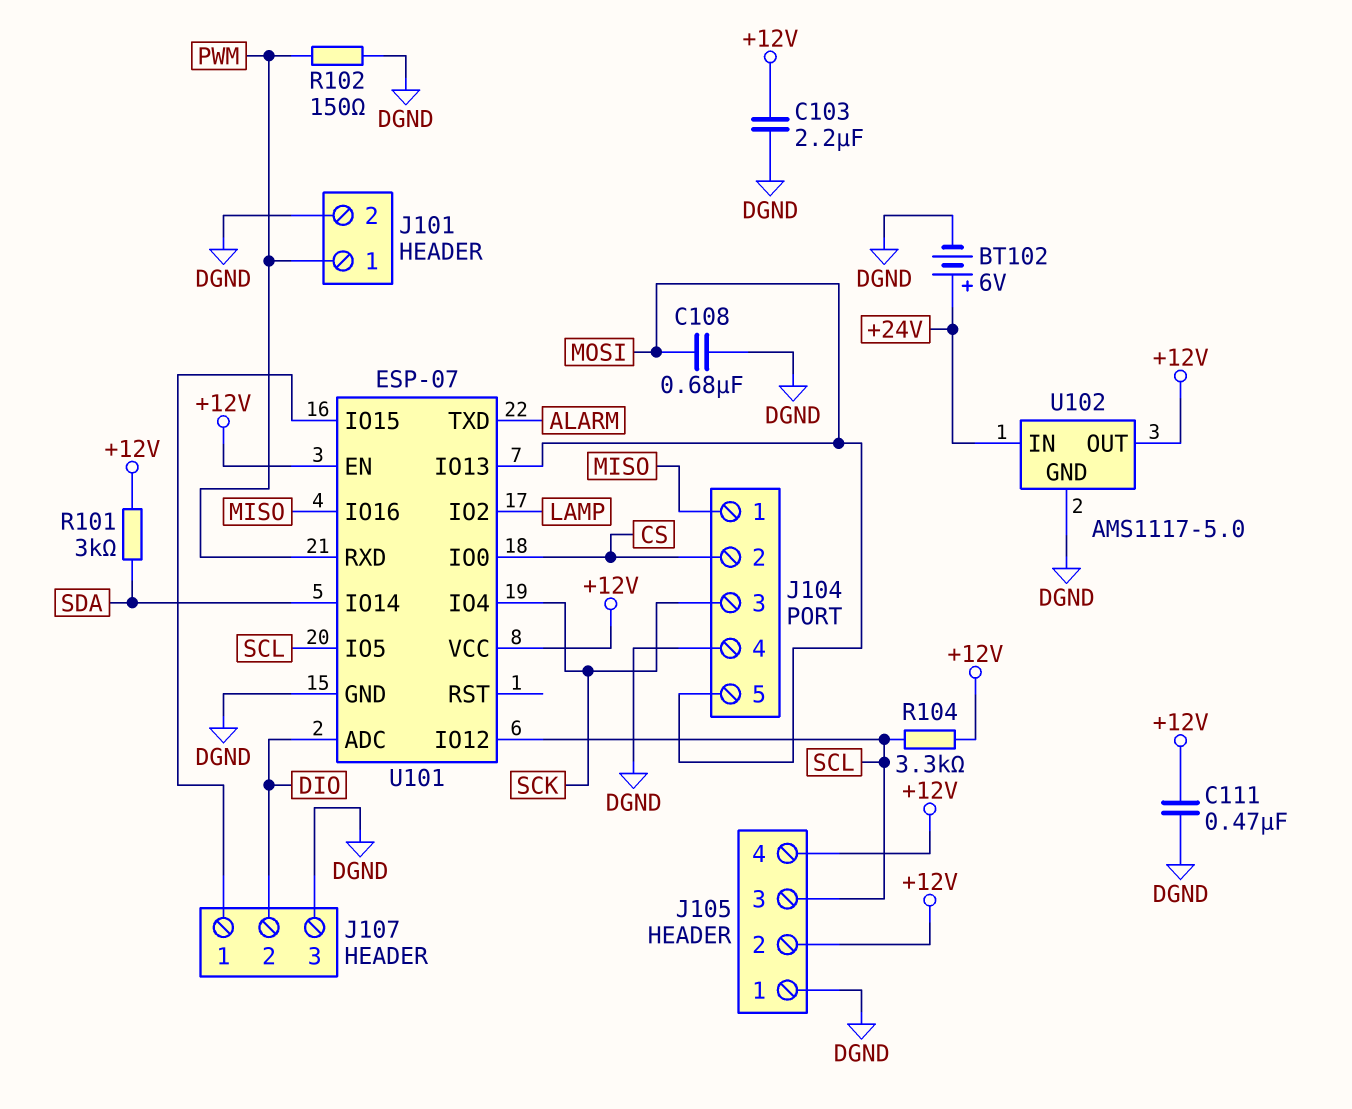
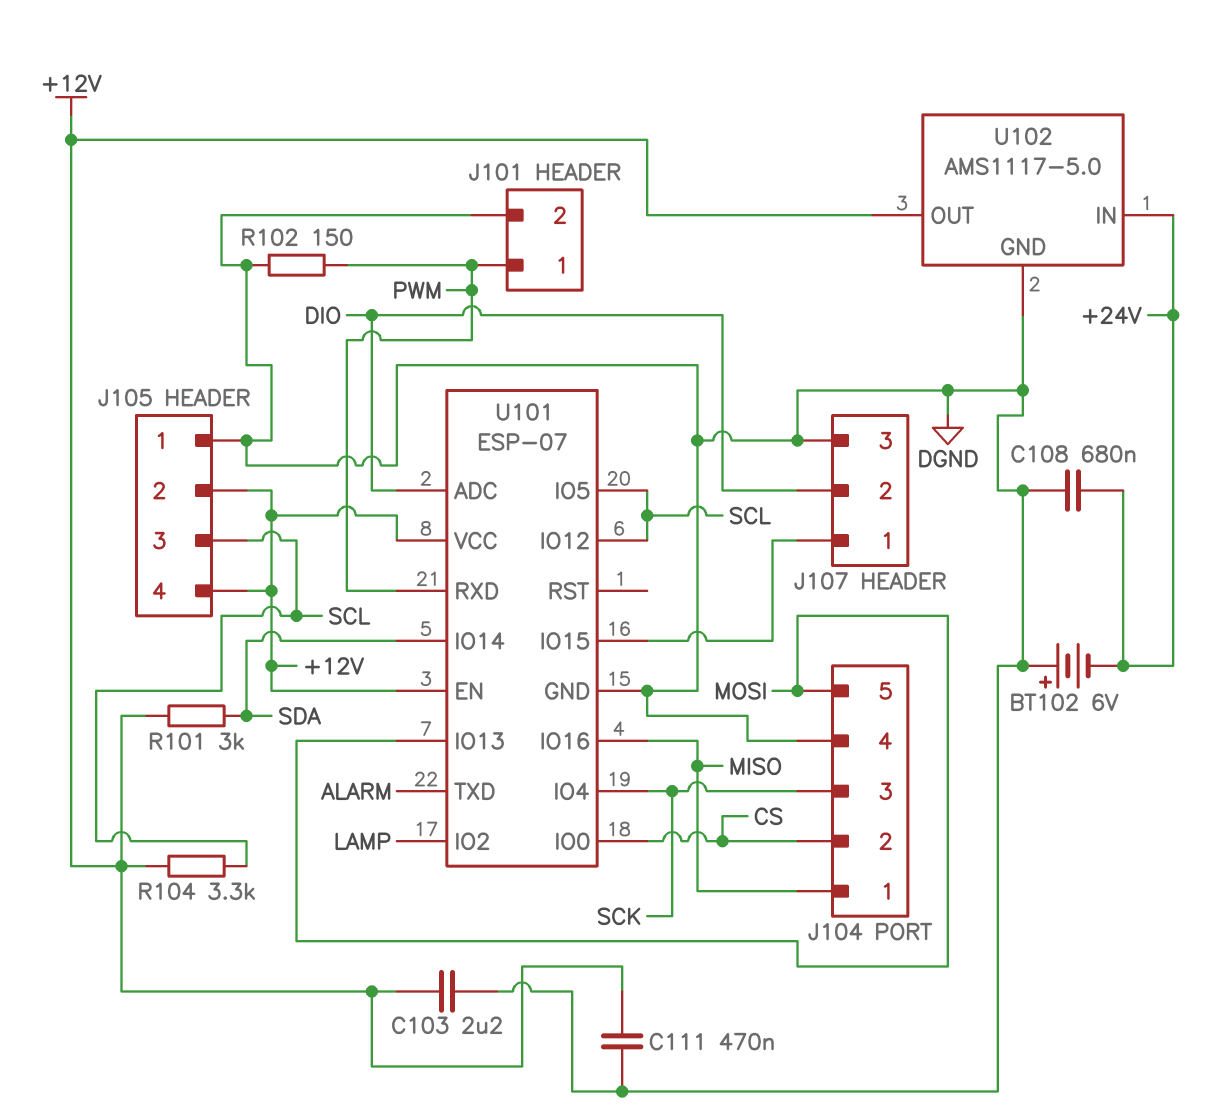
BT102: 6V (plus +24V, minus DGND) -> 6V (plus DGND, minus +24V)
C108: 680nF (DGND, MOSI) -> 680nF (+24V, DGND)

